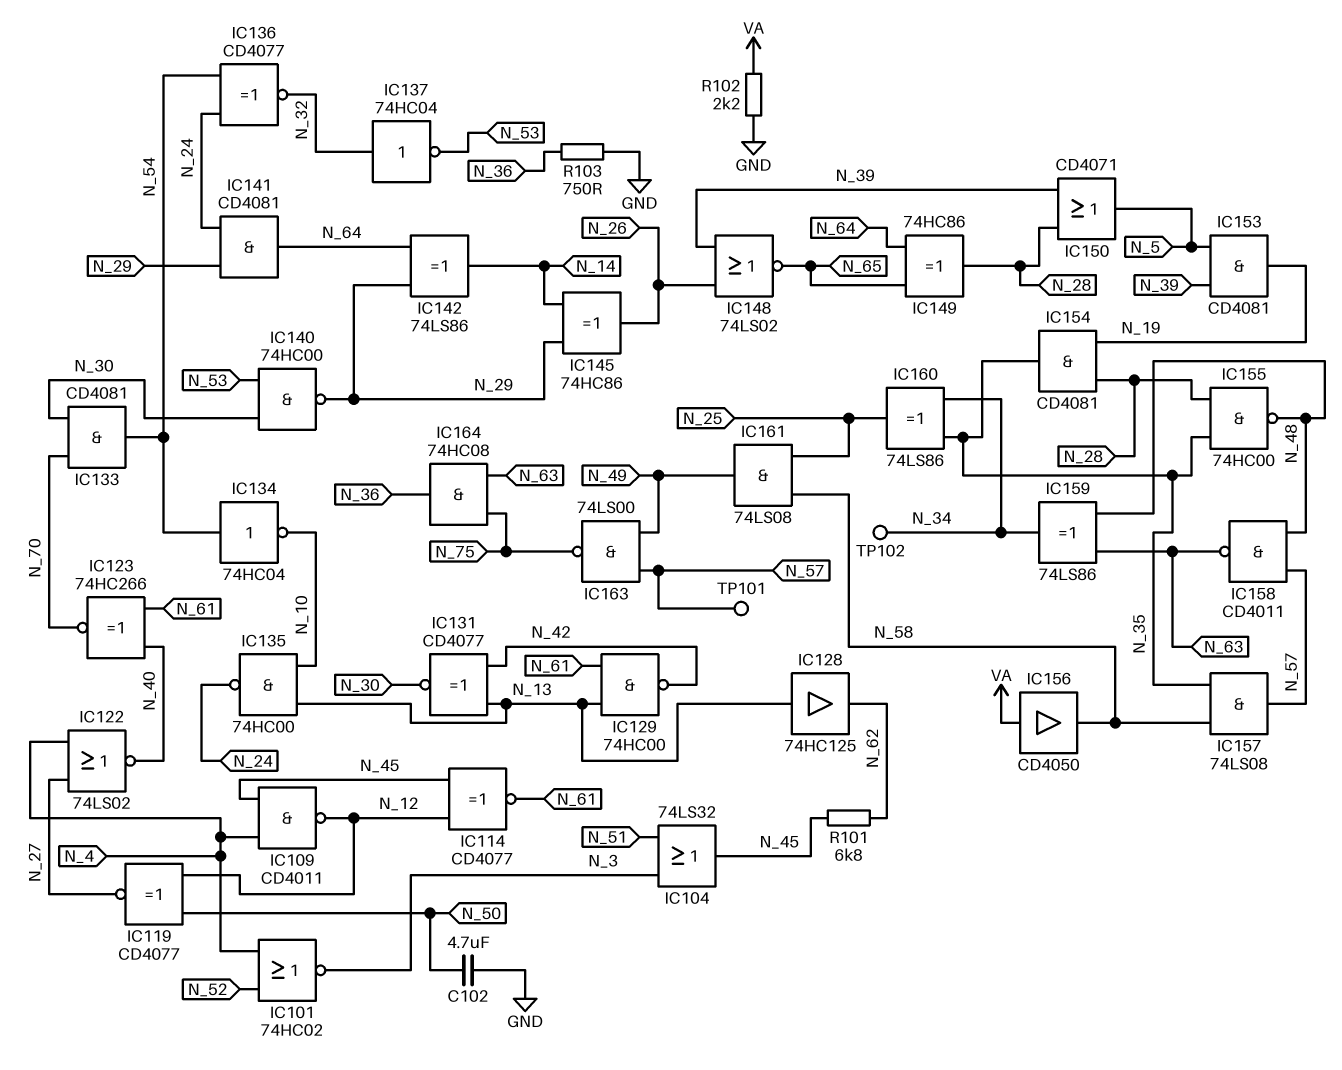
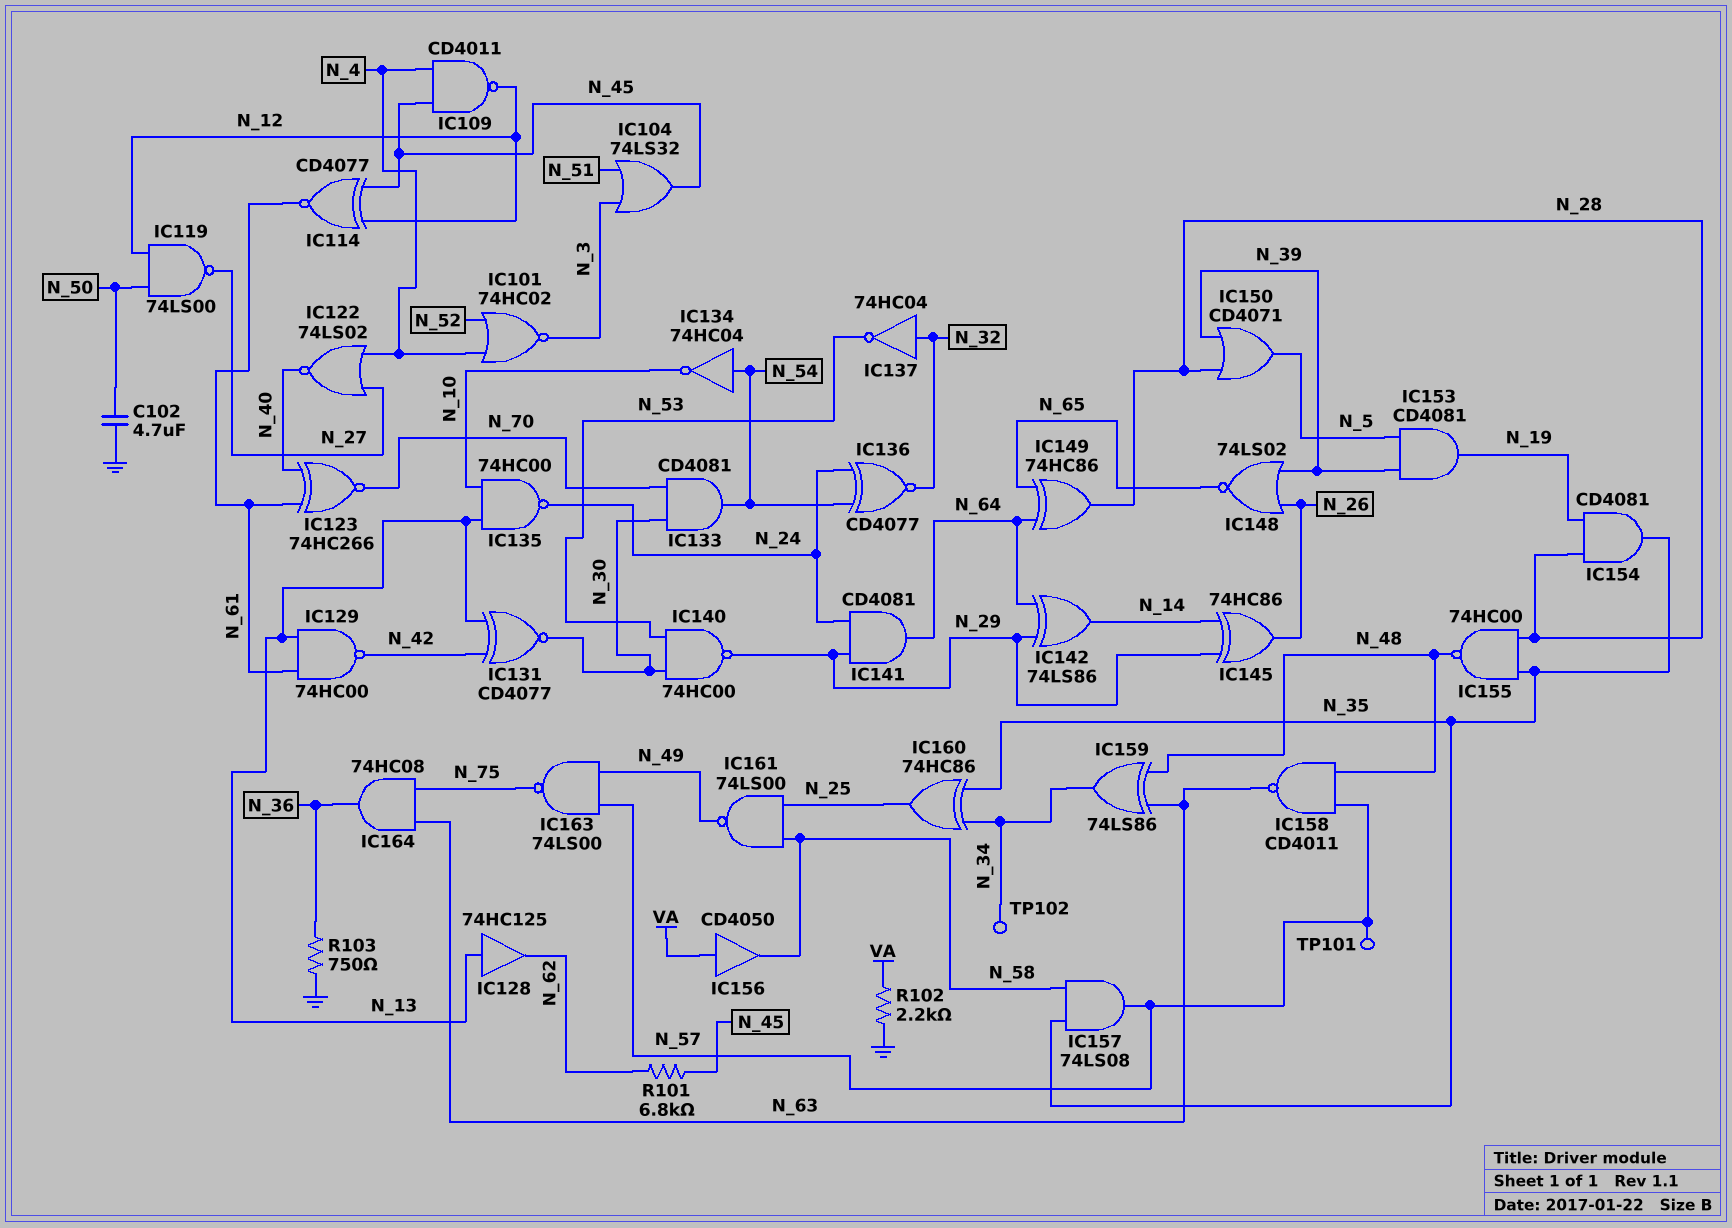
IC119: XNOR CD4077 (in N_12, in N_50, out N_27) -> NAND 74LS00 (in N_12, in N_50, out N_27)
IC160: XOR 74LS86 (in N_34, in N_35, out N_25) -> XOR 74HC86 (in N_34, in N_35, out N_25)
IC161: AND 74LS08 (in N_25, in N_58, out N_49) -> NAND 74LS00 (in N_25, in N_58, out N_49)

